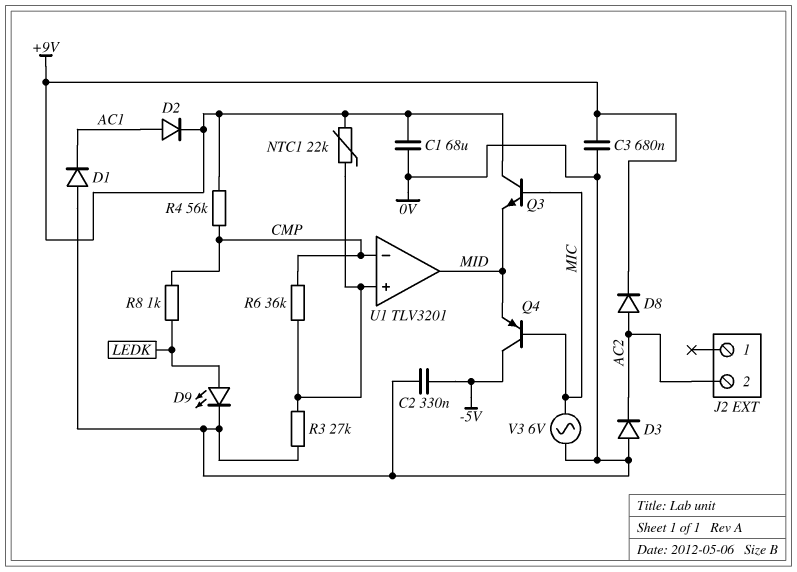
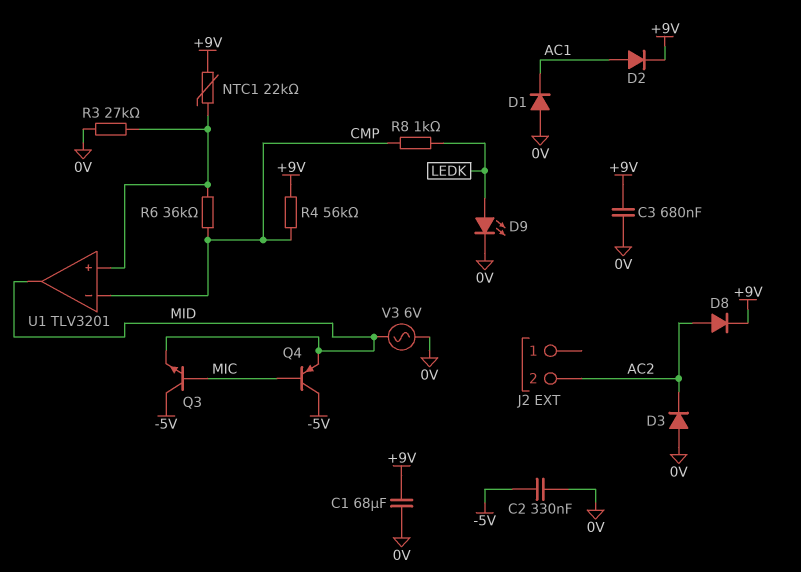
Q3: NPN (B MIC, C +9V, E MID) -> NPN (B MIC, C -5V, E MID)
V3: AC 6V (0V, MIC) -> AC 6V (0V, MID)

